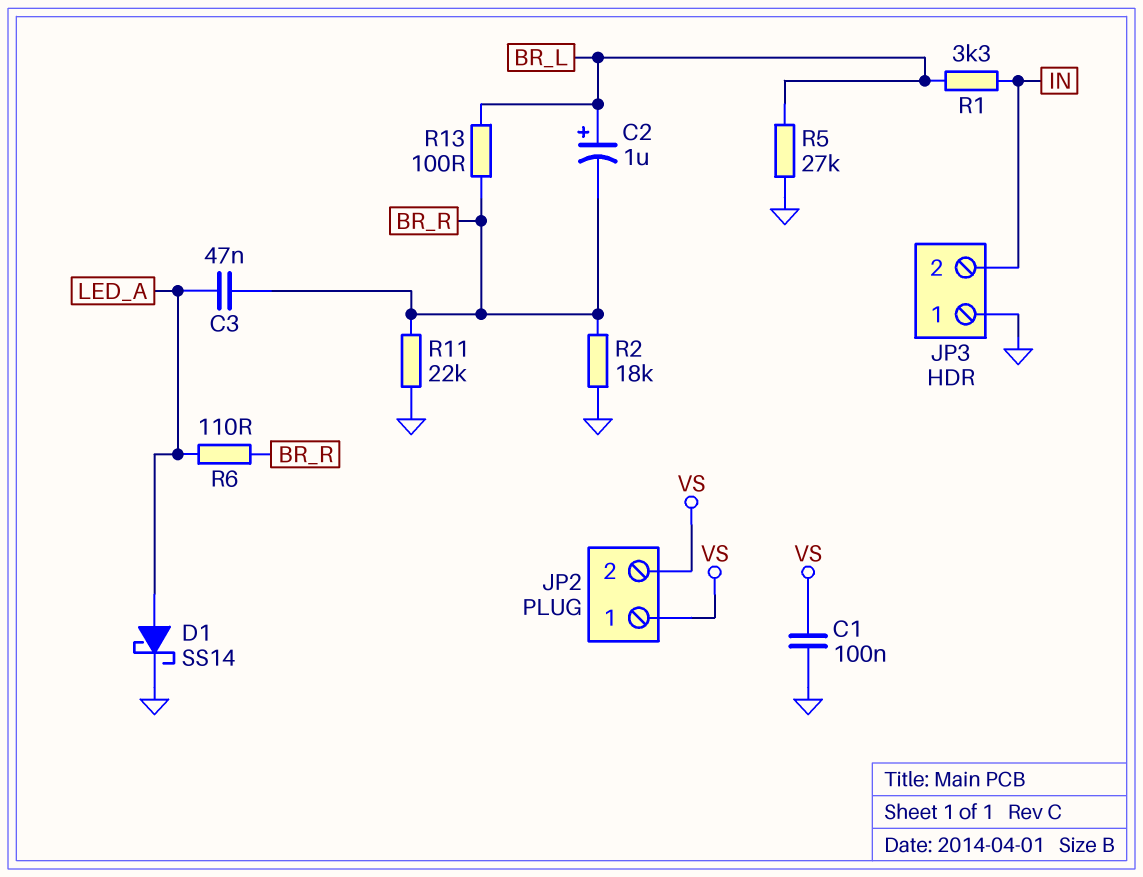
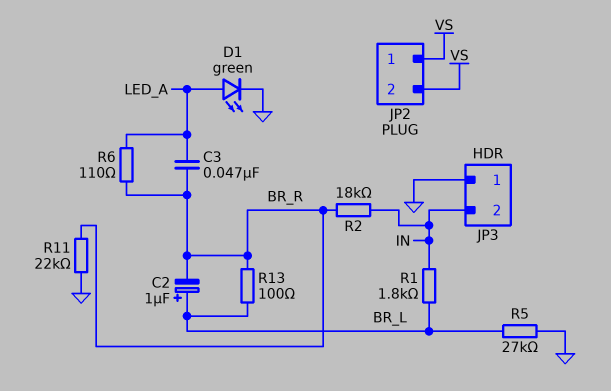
C1: 100nF (GND, VS) -> none
D1: schottky SS14 (A LED_A, K GND) -> LED green (A LED_A, K GND)
R1: 3.3k (BR_L, IN) -> 1.8k (BR_L, IN)
R2: 18k (BR_R, GND) -> 18k (BR_R, IN)

